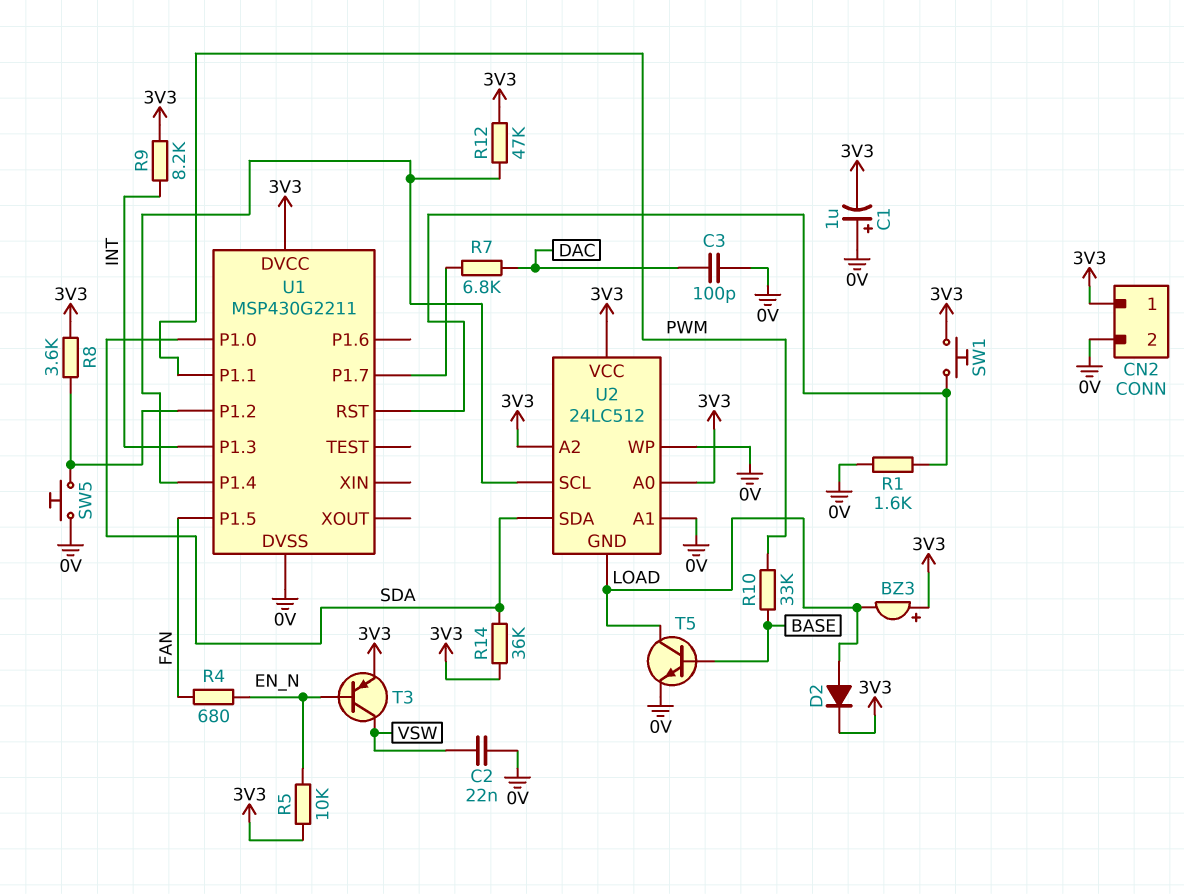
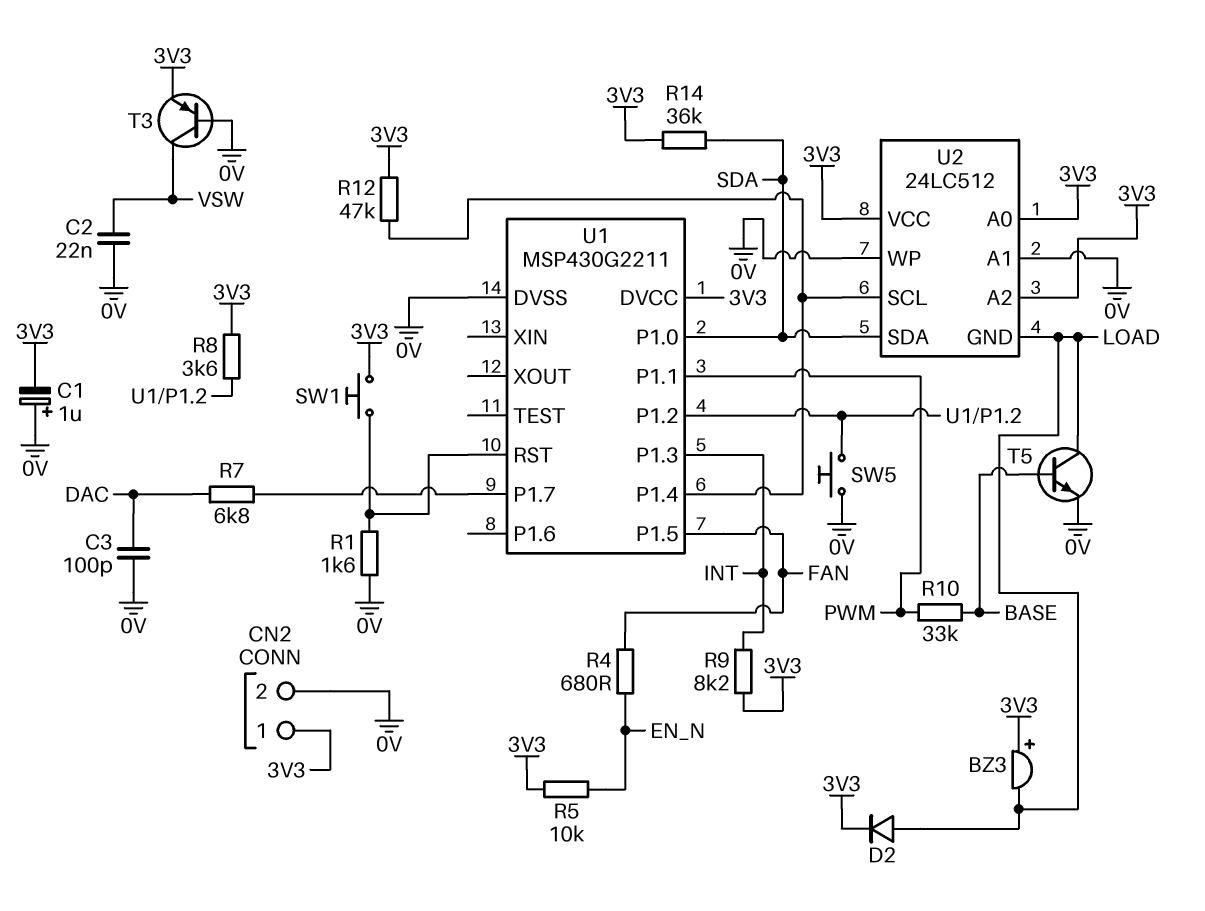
T3: PNP (B EN_N, C VSW, E 3V3) -> PNP (B 0V, C VSW, E 3V3)

